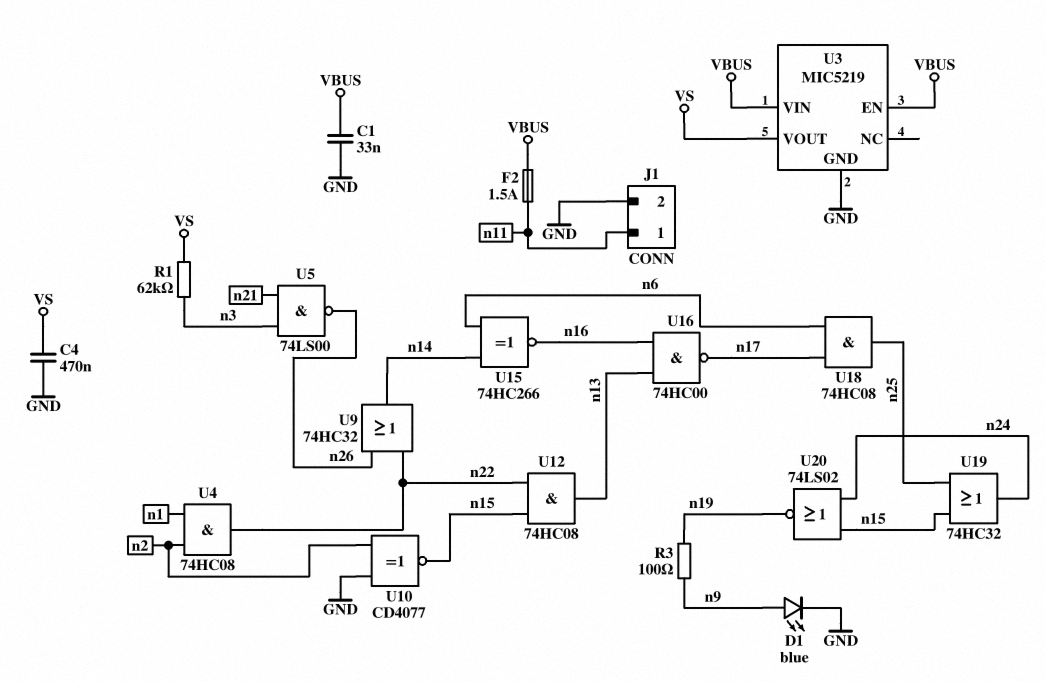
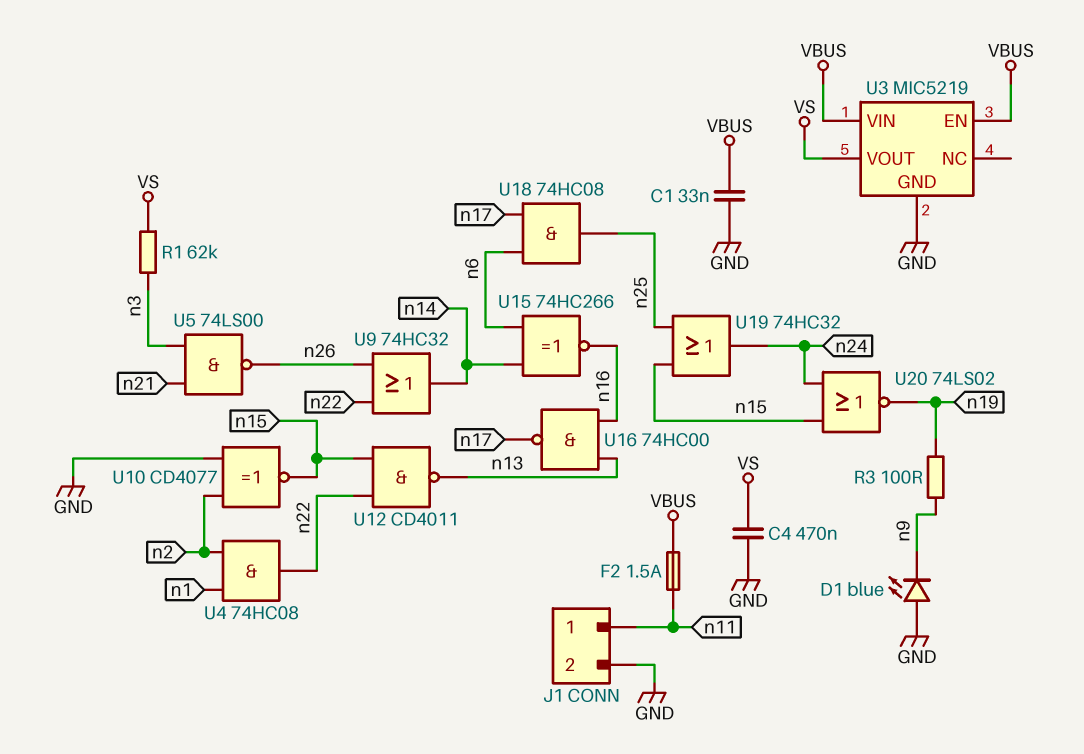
D1: LED blue (A n9, K GND) -> LED blue (A GND, K n9)
U12: AND 74HC08 (in n15, in n22, out n13) -> NAND CD4011 (in n15, in n22, out n13)

